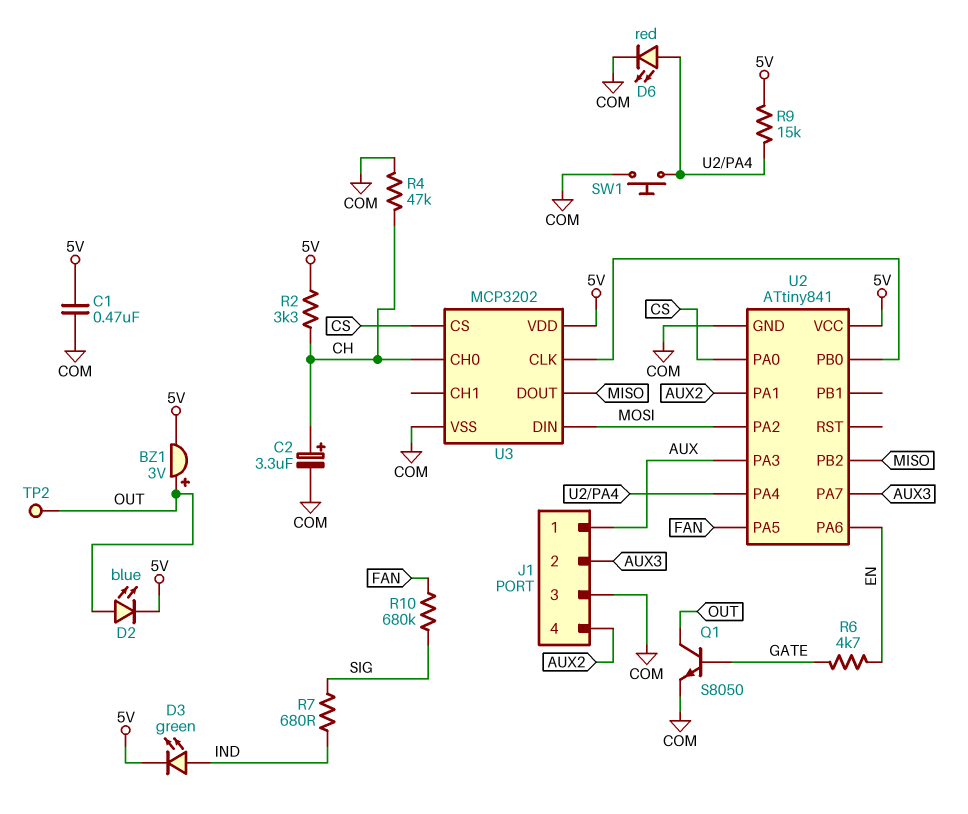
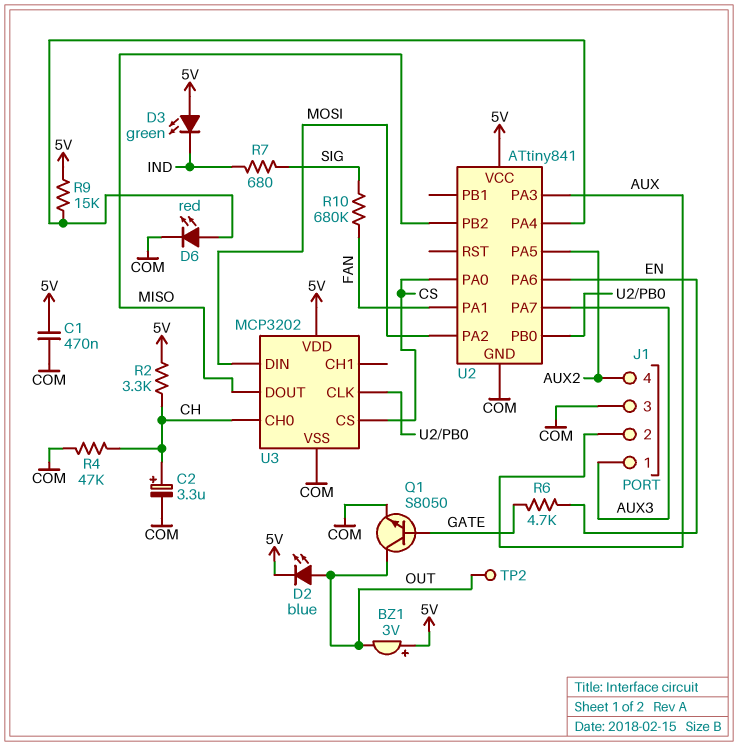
BZ1: buzzer 3V (plus OUT, minus 5V) -> buzzer 3V (plus 5V, minus OUT)
D3: LED green (A IND, K 5V) -> LED green (A 5V, K IND)
J1 pin 1: AUX -> AUX3
J1 pin 2: AUX3 -> AUX
SW1: button (COM, U2/PA4) -> none
U2 pin PA1: AUX2 -> FAN
U2 pin PA5: FAN -> AUX2

